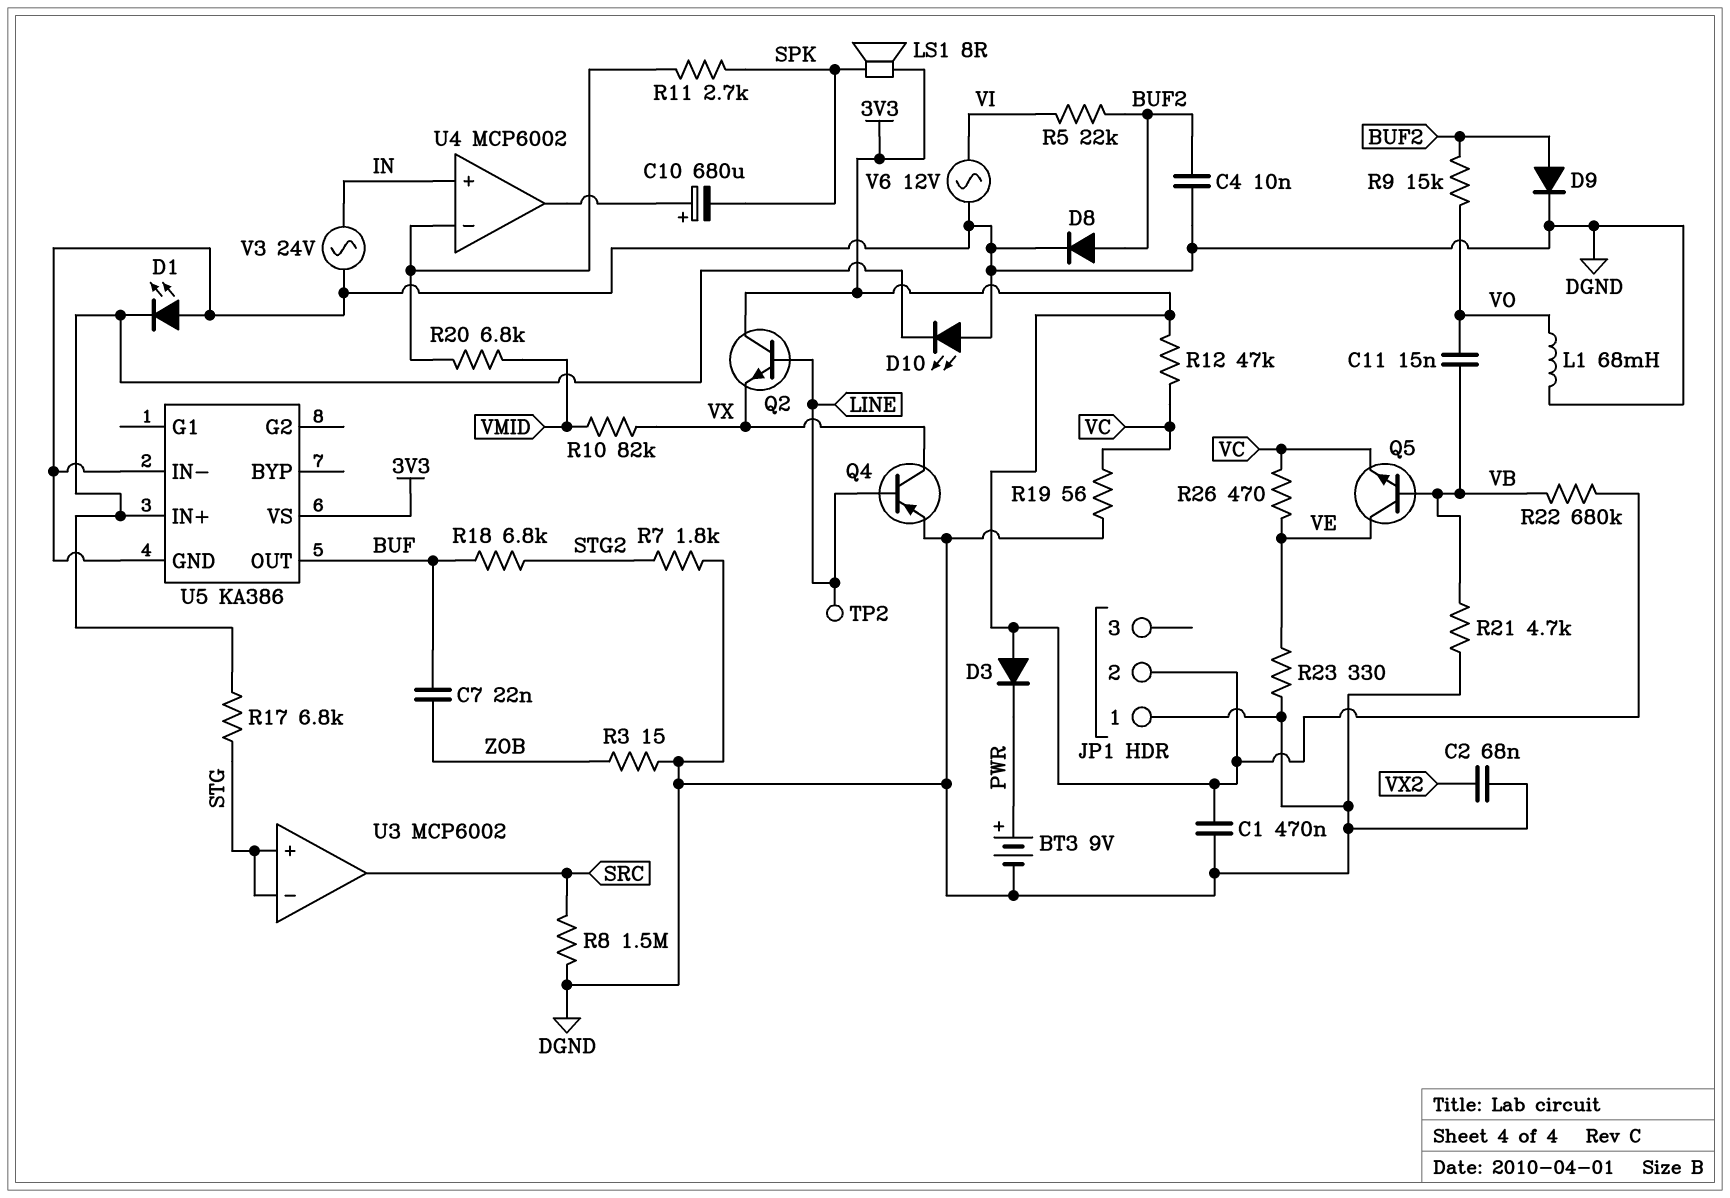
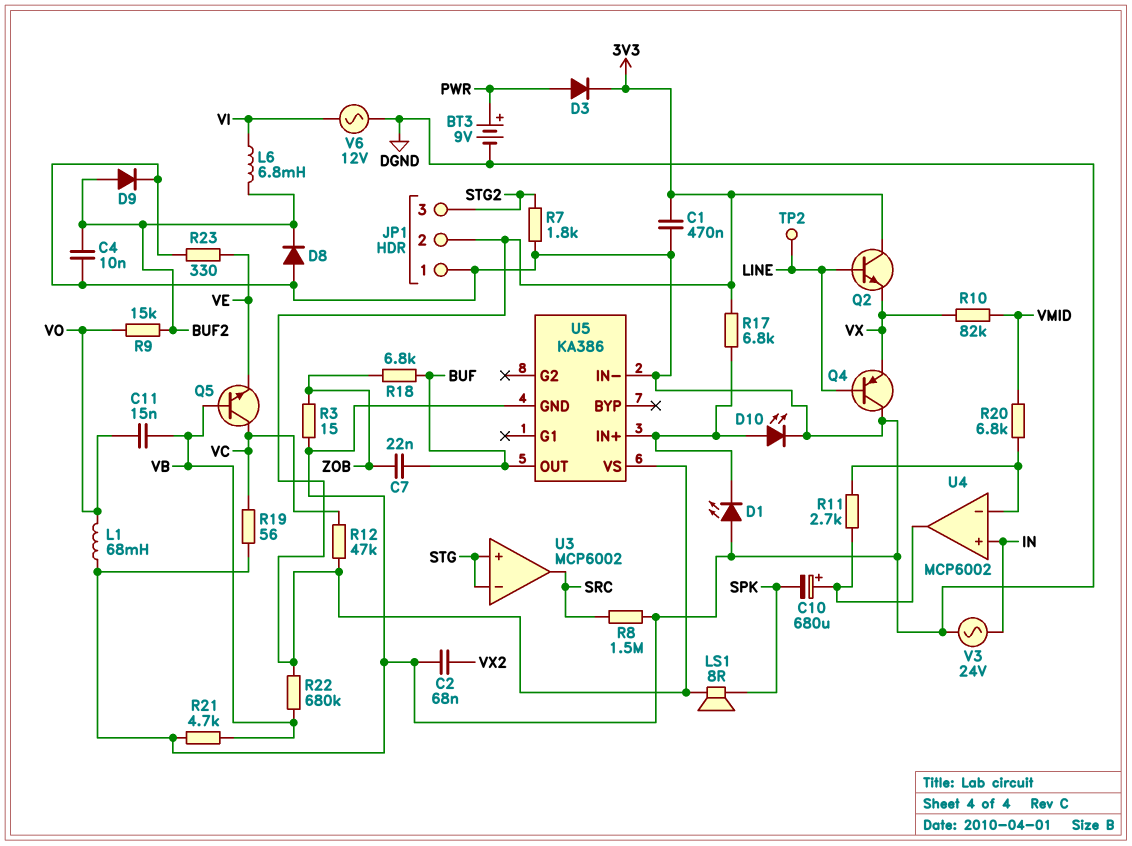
D3: diode (A 3V3, K PWR) -> diode (A PWR, K 3V3)
D8: diode (A BUF2, K DGND) -> diode (A DGND, K BUF2)
D10: LED (A DGND, K U5/IN+) -> LED (A U5/IN+, K DGND)
JP1 pin 3: none -> STG2
L6: none -> 6.8mH (BUF2, VI)
Q4: PNP (B LINE, C VX, E DGND) -> PNP (B LINE, C DGND, E VX)
Q5: NPN (B VB, C VE, E VC) -> NPN (B VB, C VC, E VE)
R5: 22k (BUF2, VI) -> none
R11: 2.7k (SPK, U4/in-) -> 2.7k (U4/in-, U4/out)
R17: 6.8k (STG, U5/IN+) -> 6.8k (3V3, U5/IN+)
R18: 6.8k (BUF, STG2) -> 6.8k (BUF, ZOB)
R26: 470 (VC, VE) -> none

